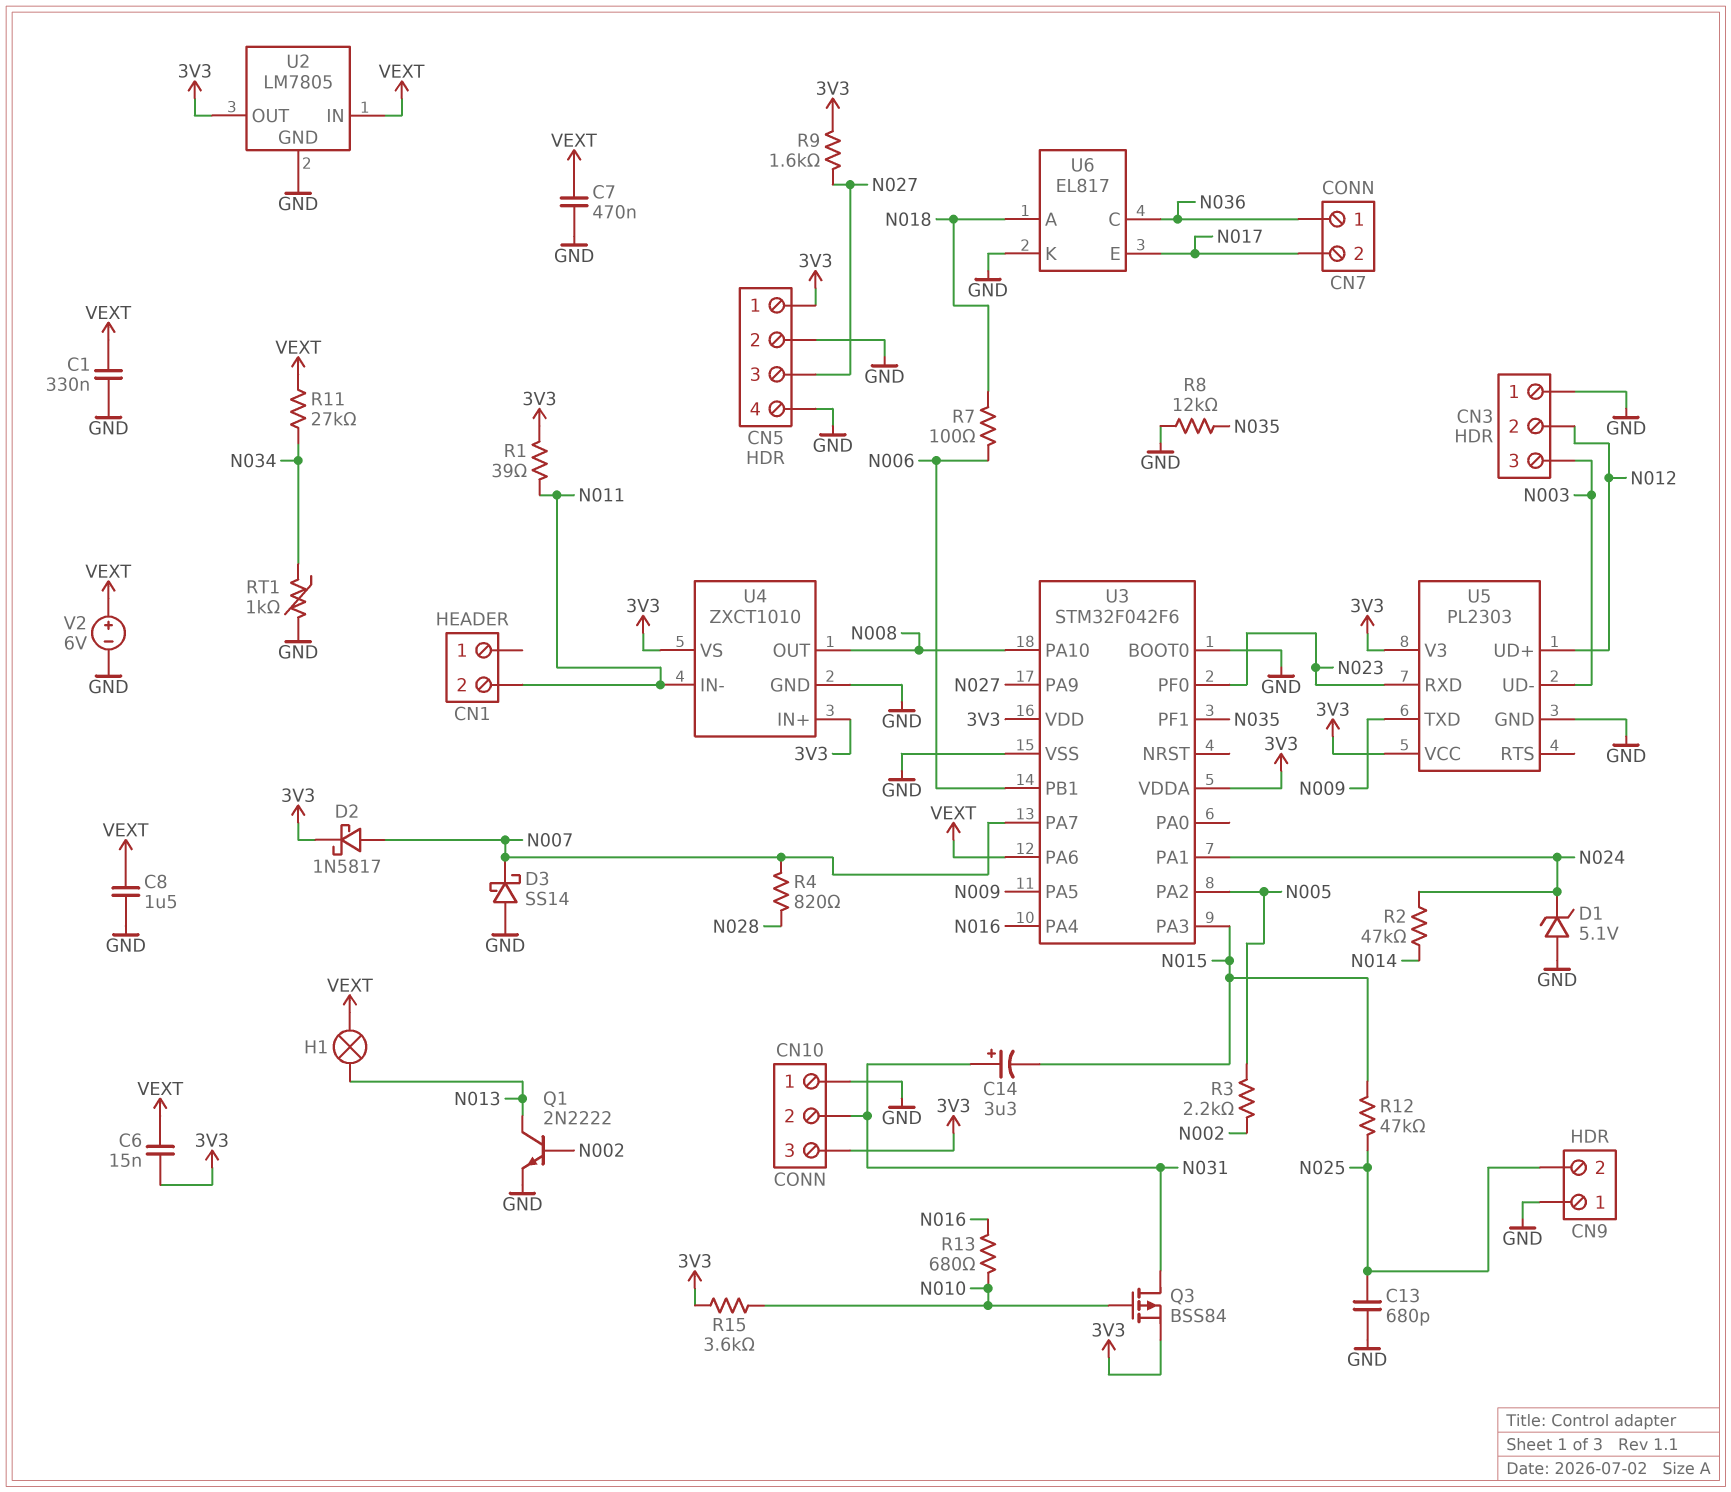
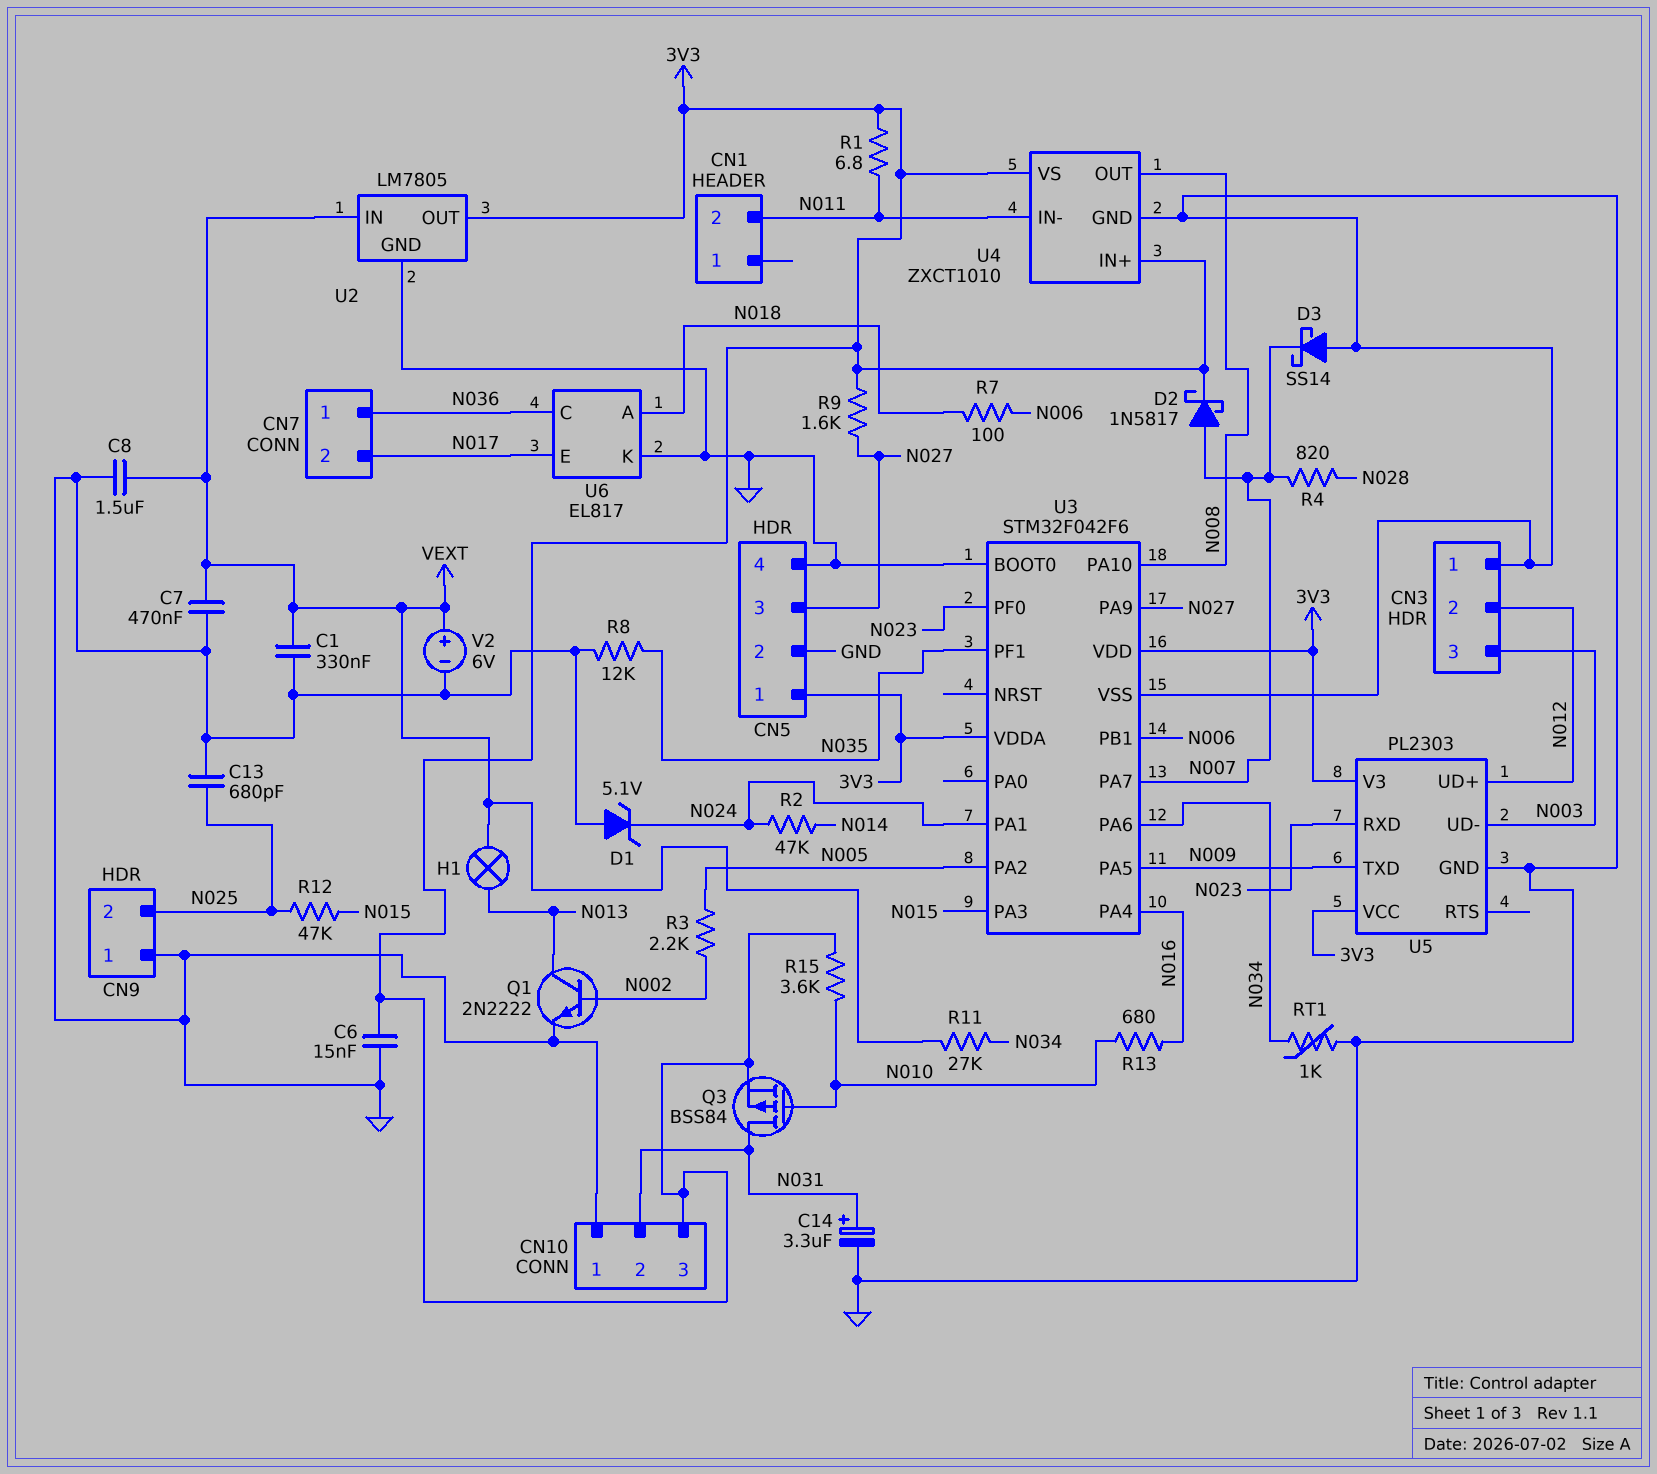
C6: 15nF (3V3, VEXT) -> 15nF (3V3, GND)
C14: 3.3uF (plus N031, minus N015) -> 3.3uF (plus N031, minus GND)
R1: 39 (3V3, N011) -> 6.8 (3V3, N011)
U3 pin PA6: VEXT -> N034

